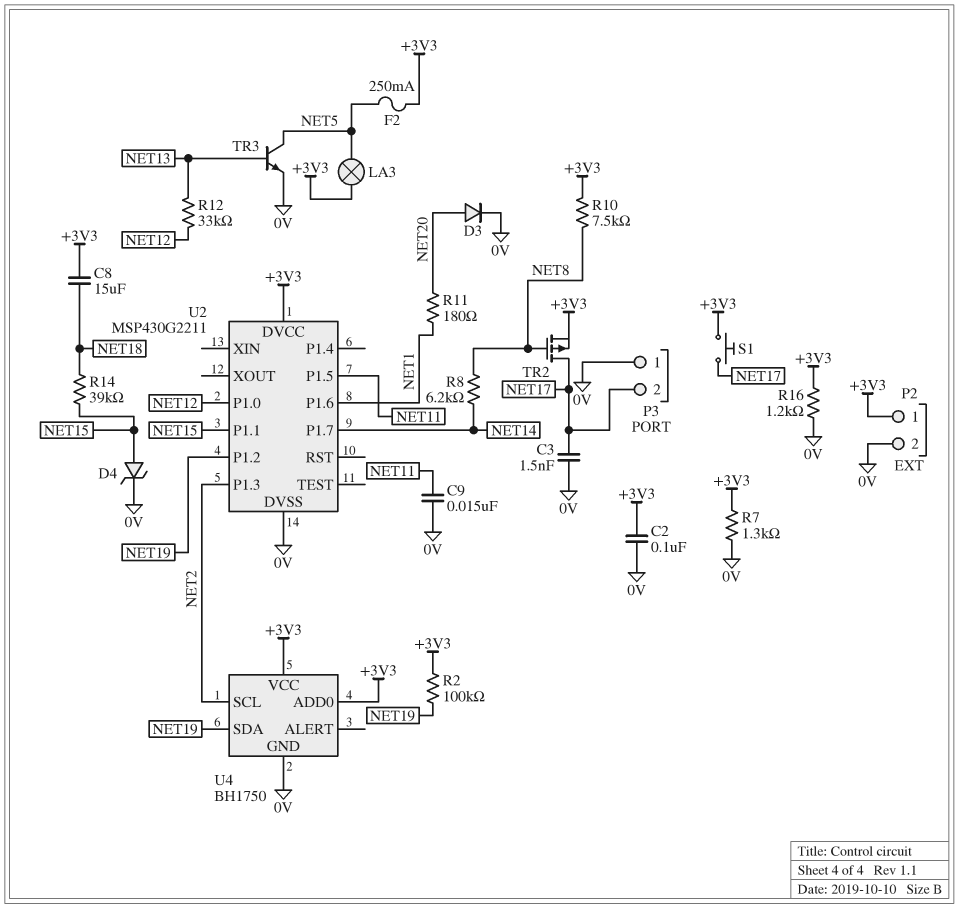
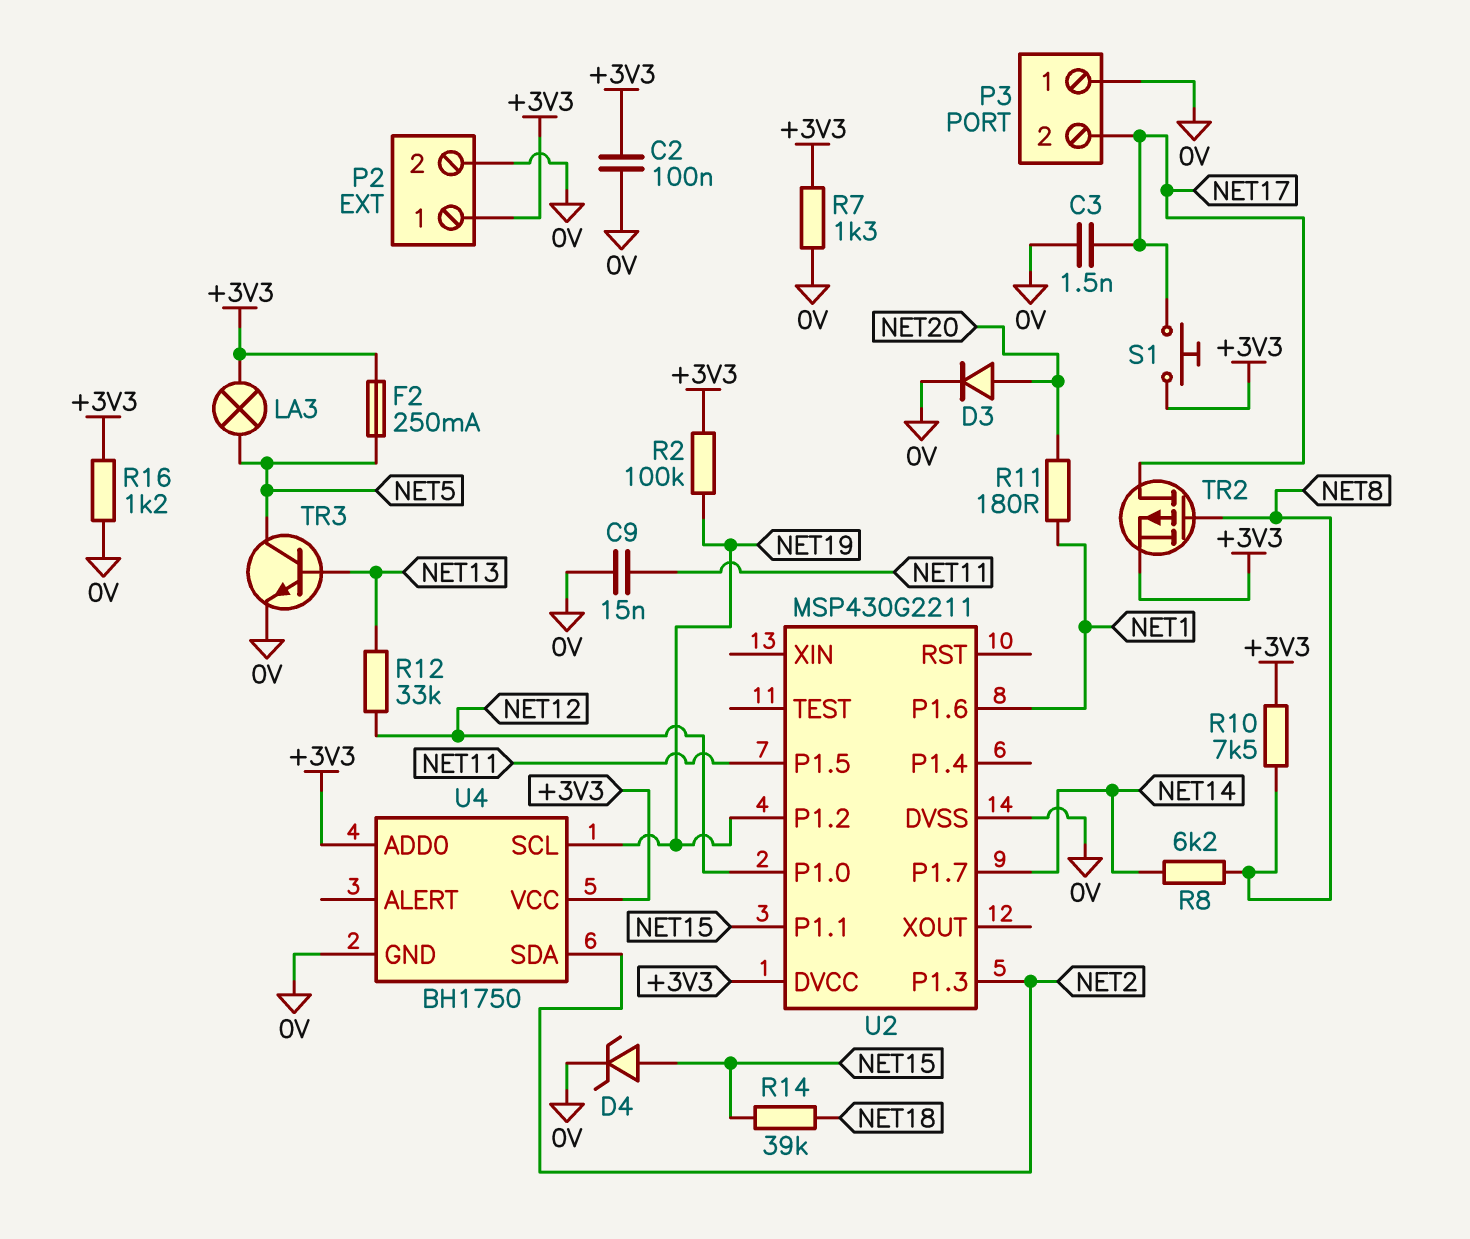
C8: 15uF (+3V3, NET18) -> none
U4 pin SCL: NET2 -> NET19
U4 pin SDA: NET19 -> NET2

